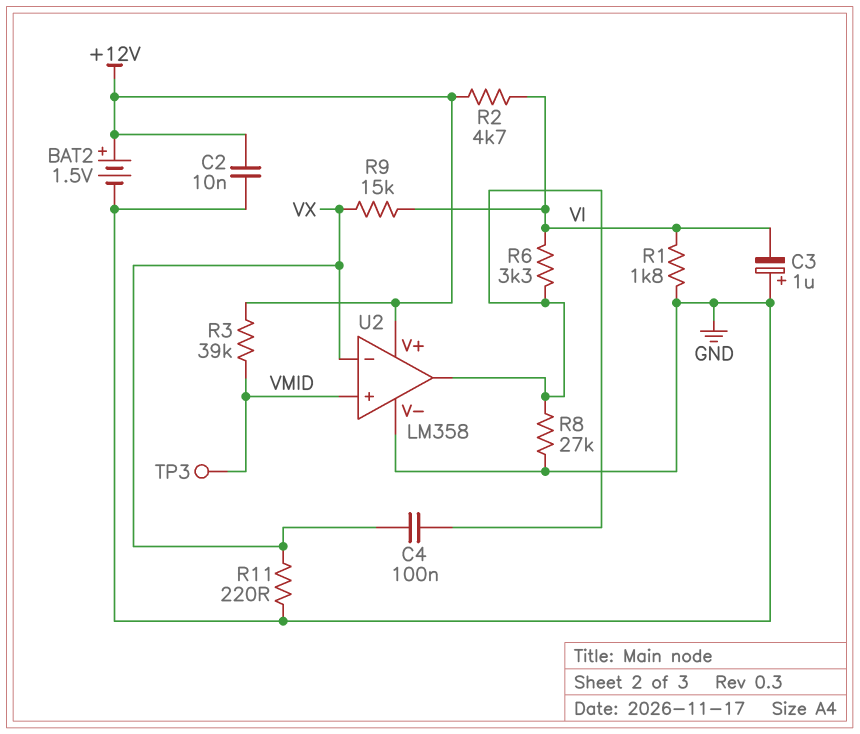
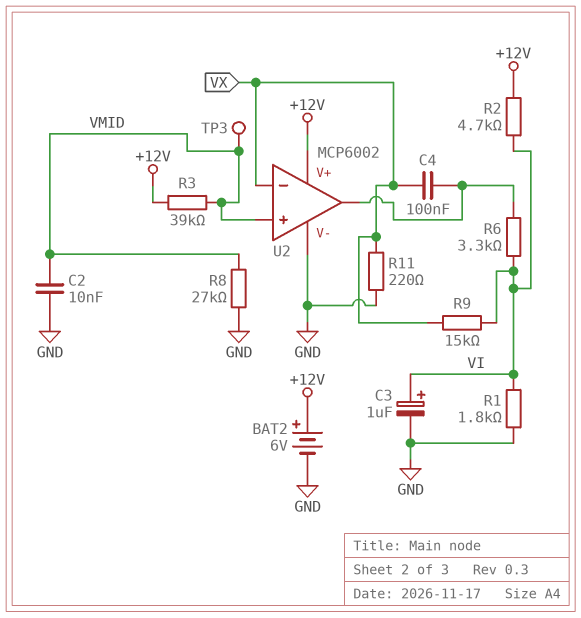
BAT2: 1.5V (plus +12V, minus GND) -> 6V (plus +12V, minus GND)
C2: 10nF (+12V, GND) -> 10nF (GND, VMID)
C3: 1uF (plus GND, minus VI) -> 1uF (plus VI, minus GND)
R8: 27k (GND, U2/out) -> 27k (GND, VMID)
U2: LM358 -> MCP6002

